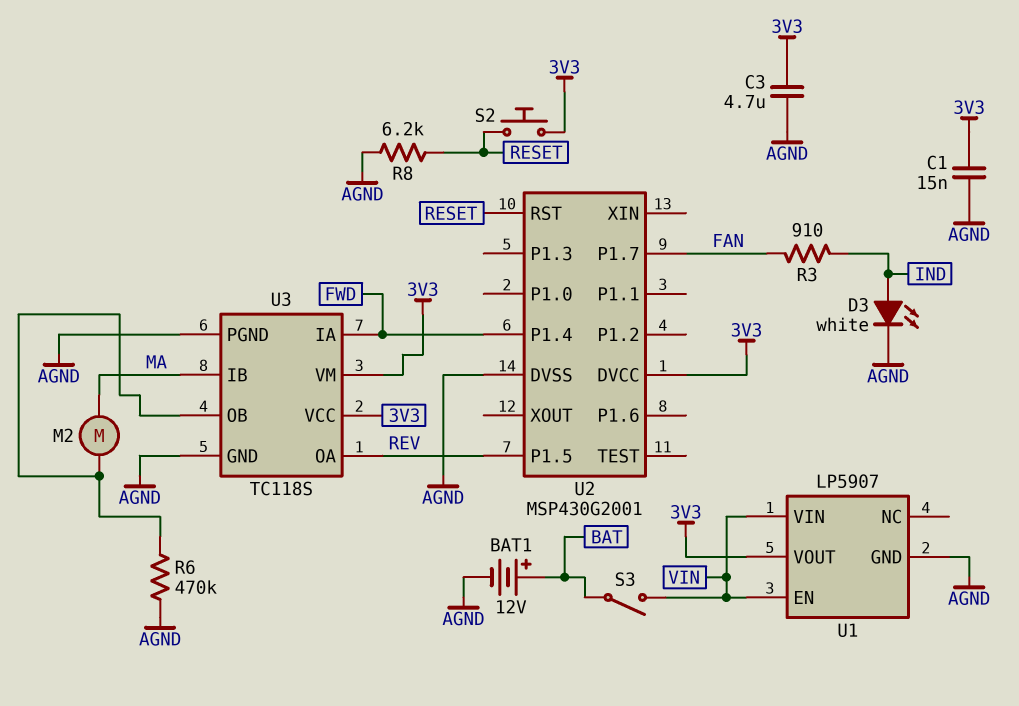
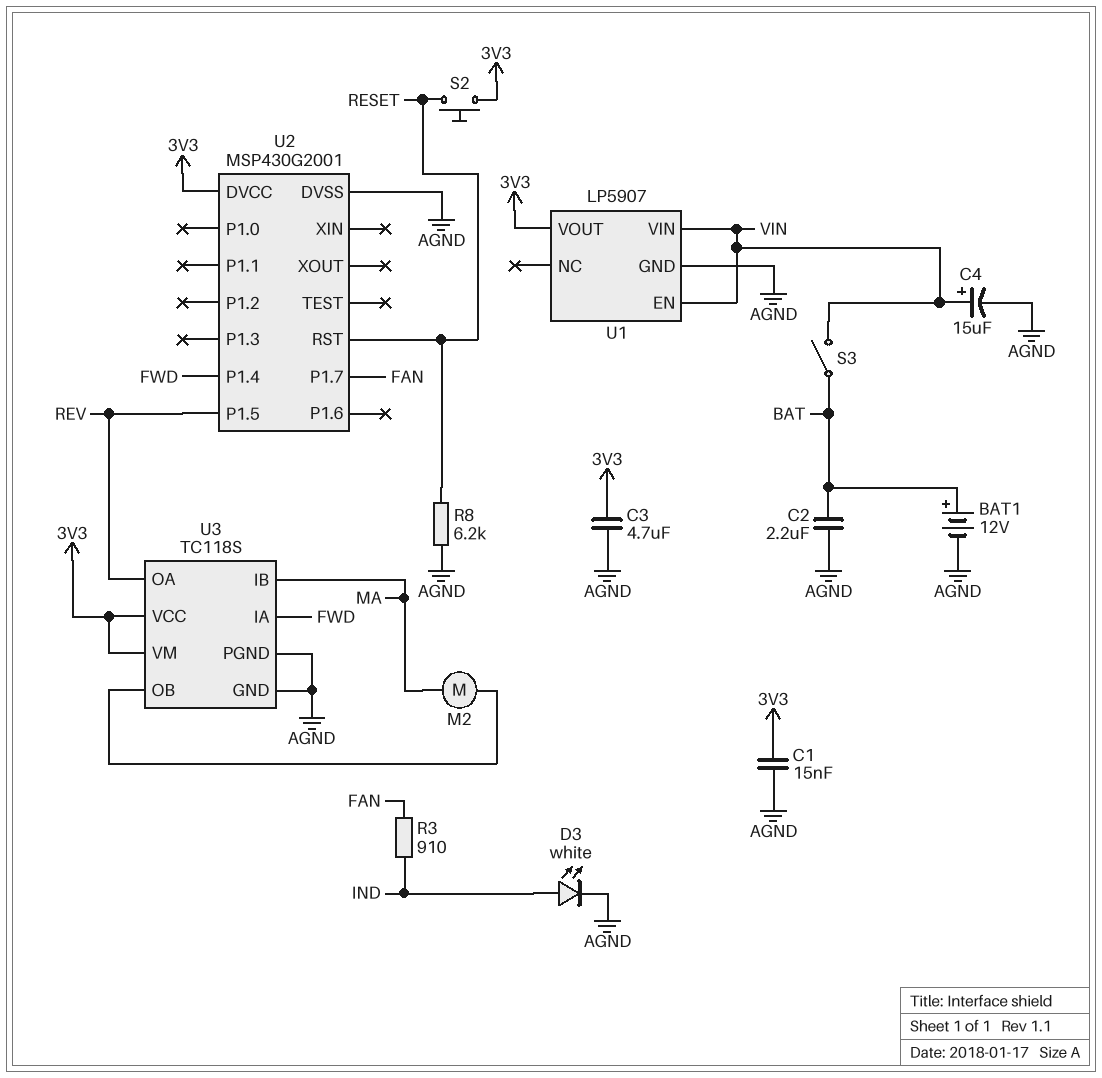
C2: none -> 2.2uF (AGND, BAT)
C4: none -> 15uF (plus VIN, minus AGND)
R6: 470k (AGND, U3/OB) -> none

